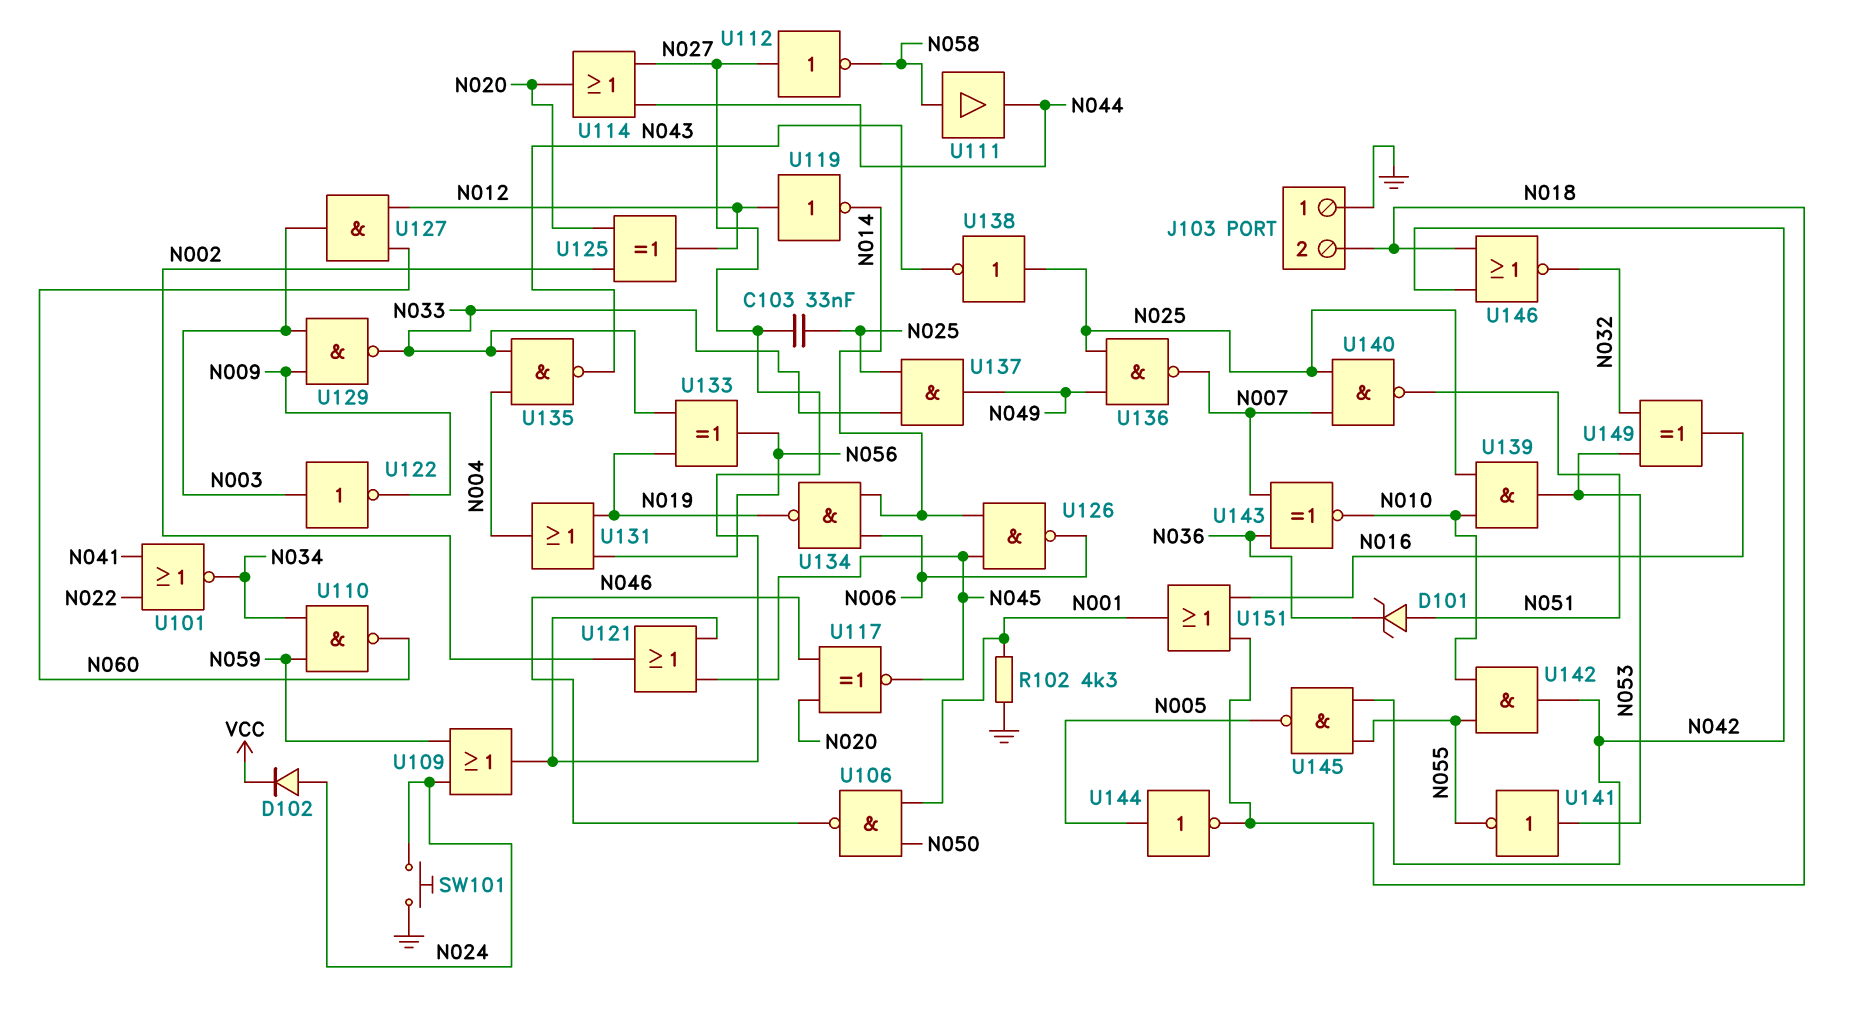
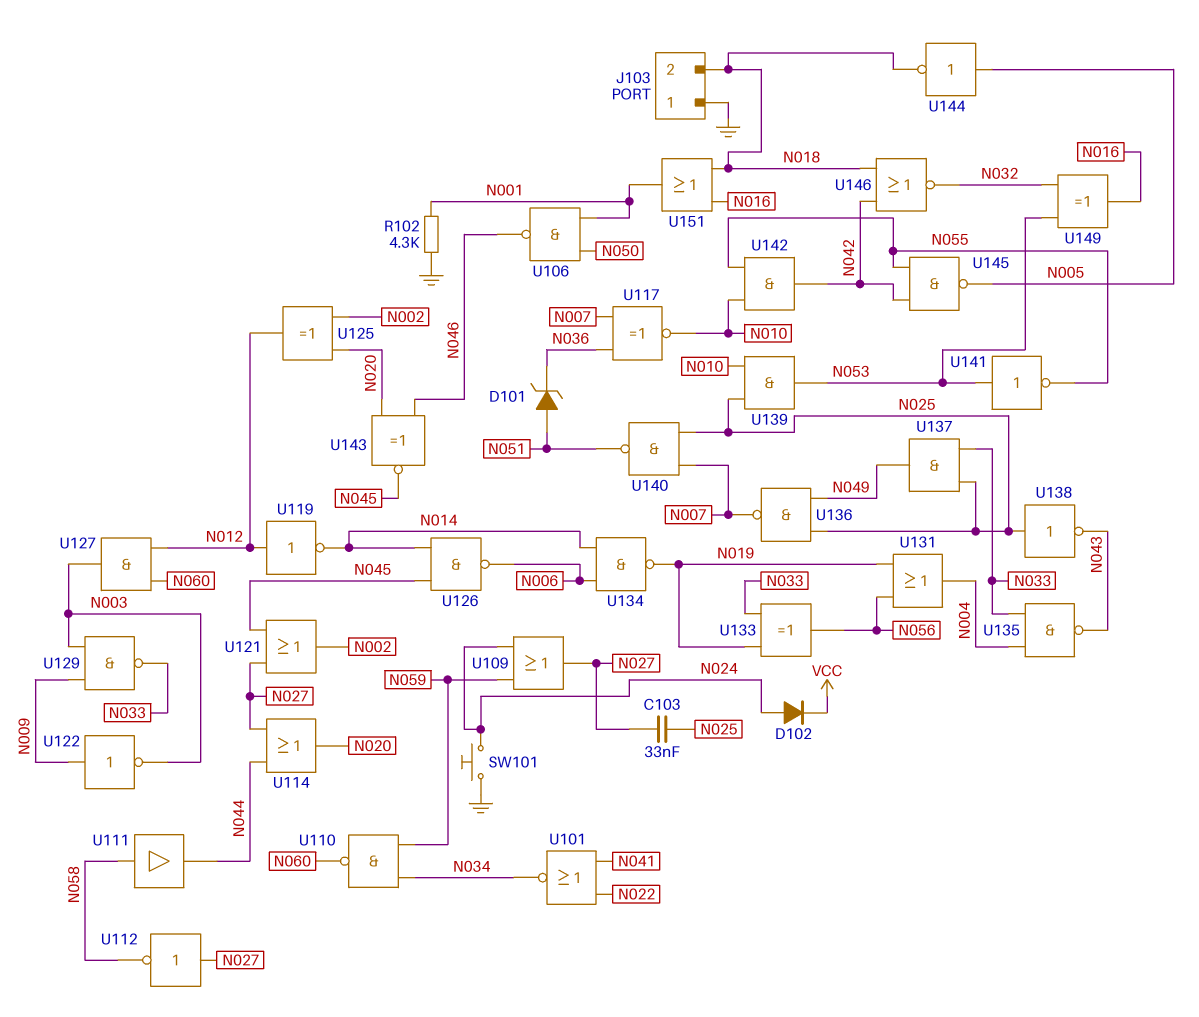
U117: XNOR (in N020, in N046, out N045) -> XNOR (in N007, in N036, out N010)
U122: NOT (in N003, out N009) -> NOT (in N009, out N003)
U143: XNOR (in N007, in N036, out N010) -> XNOR (in N020, in N046, out N045)

